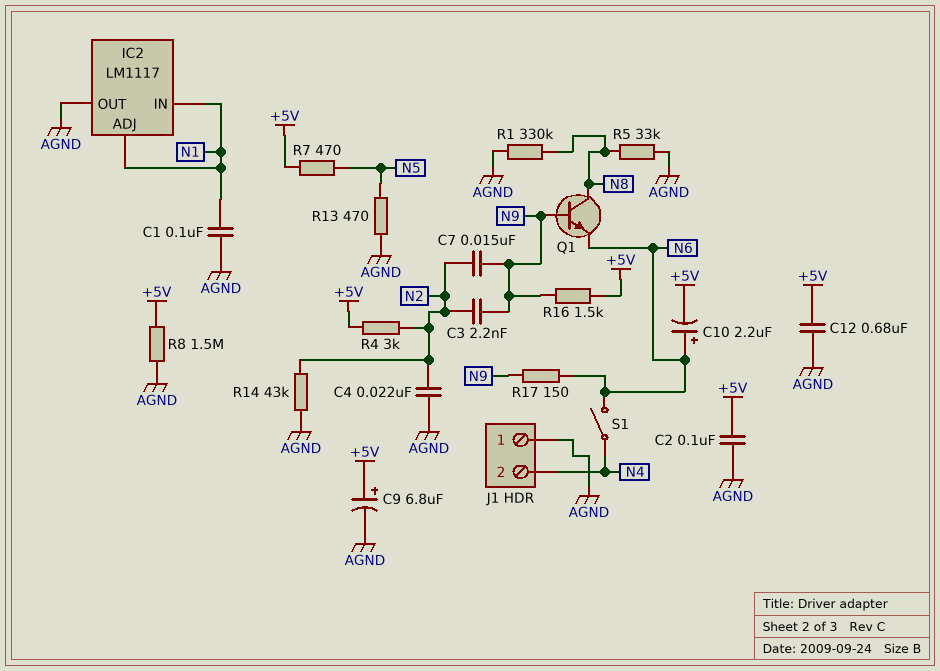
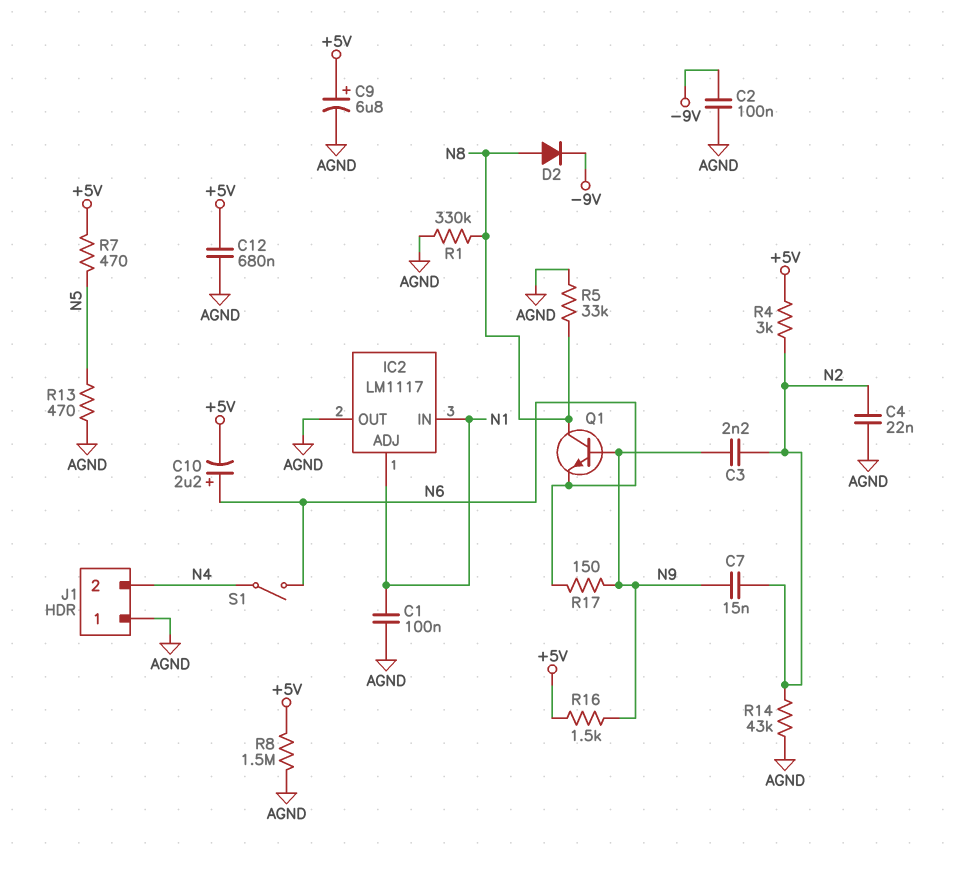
C2: 100nF (+5V, AGND) -> 100nF (-9V, AGND)
D2: none -> diode (A N8, K -9V)

